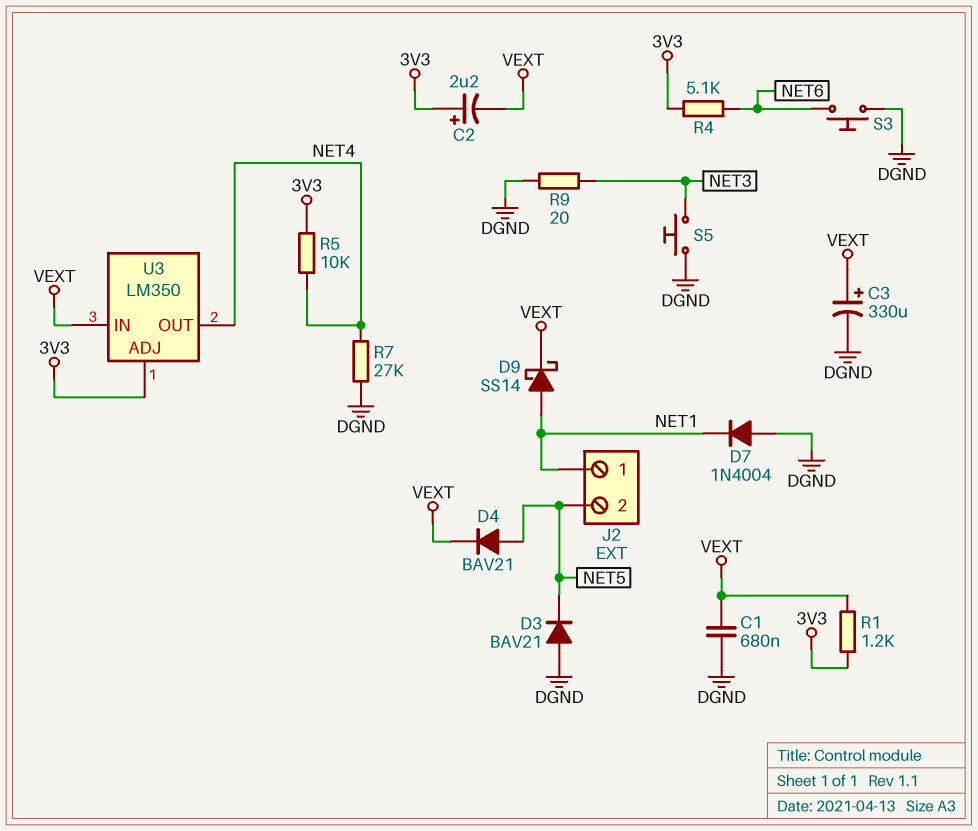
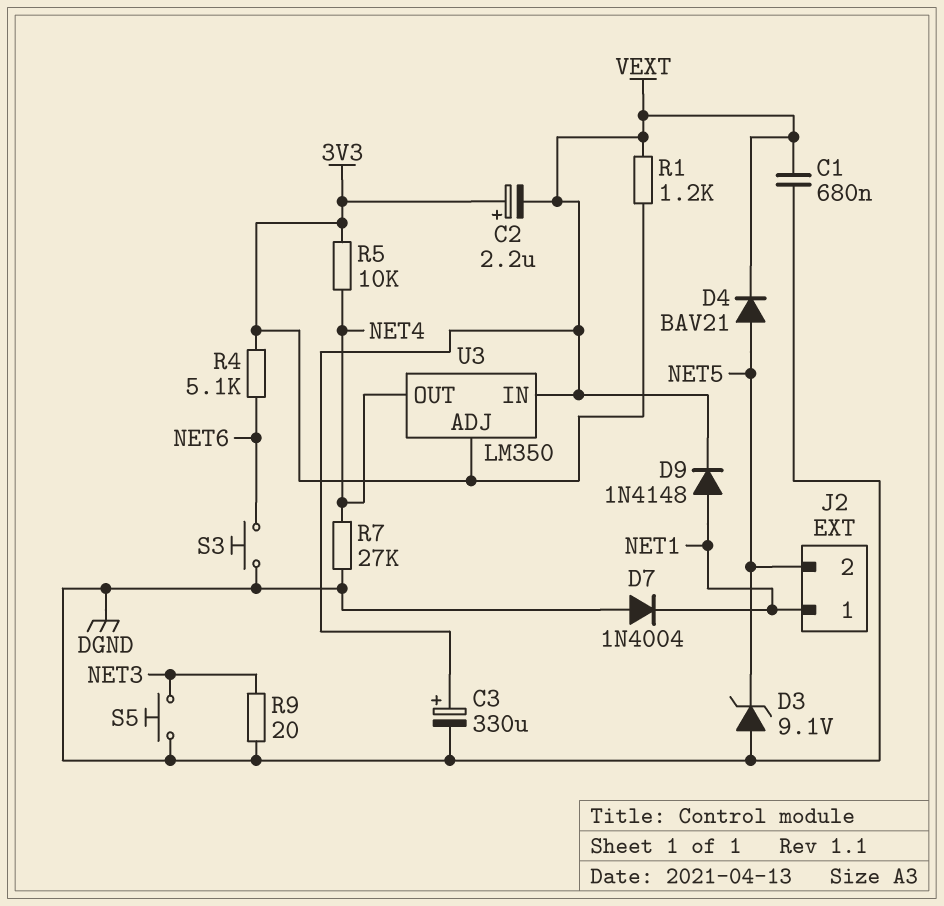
D3: diode BAV21 (A DGND, K NET5) -> zener 9.1V (A DGND, K NET5)
D9: schottky SS14 (A NET1, K VEXT) -> diode 1N4148 (A NET1, K VEXT)

